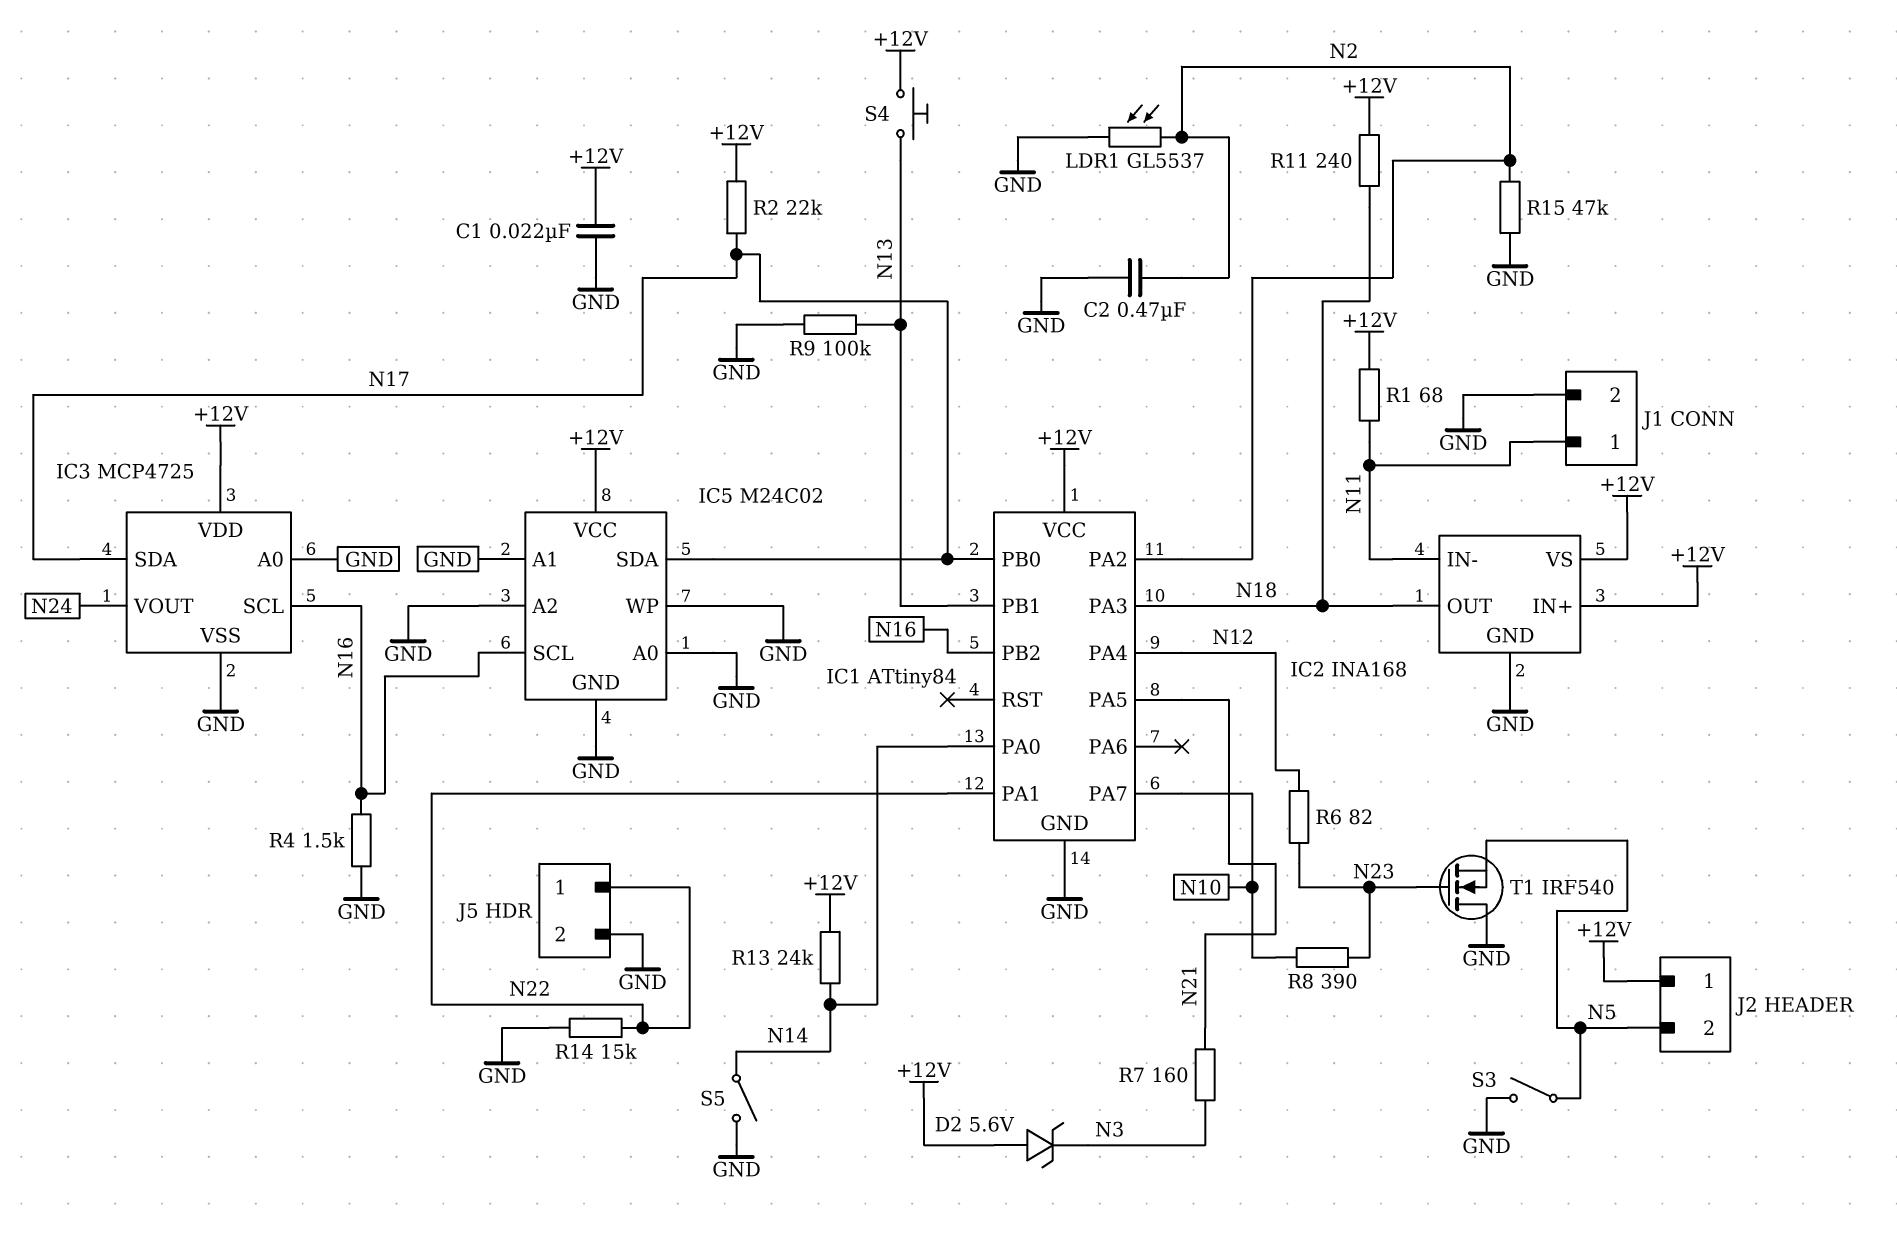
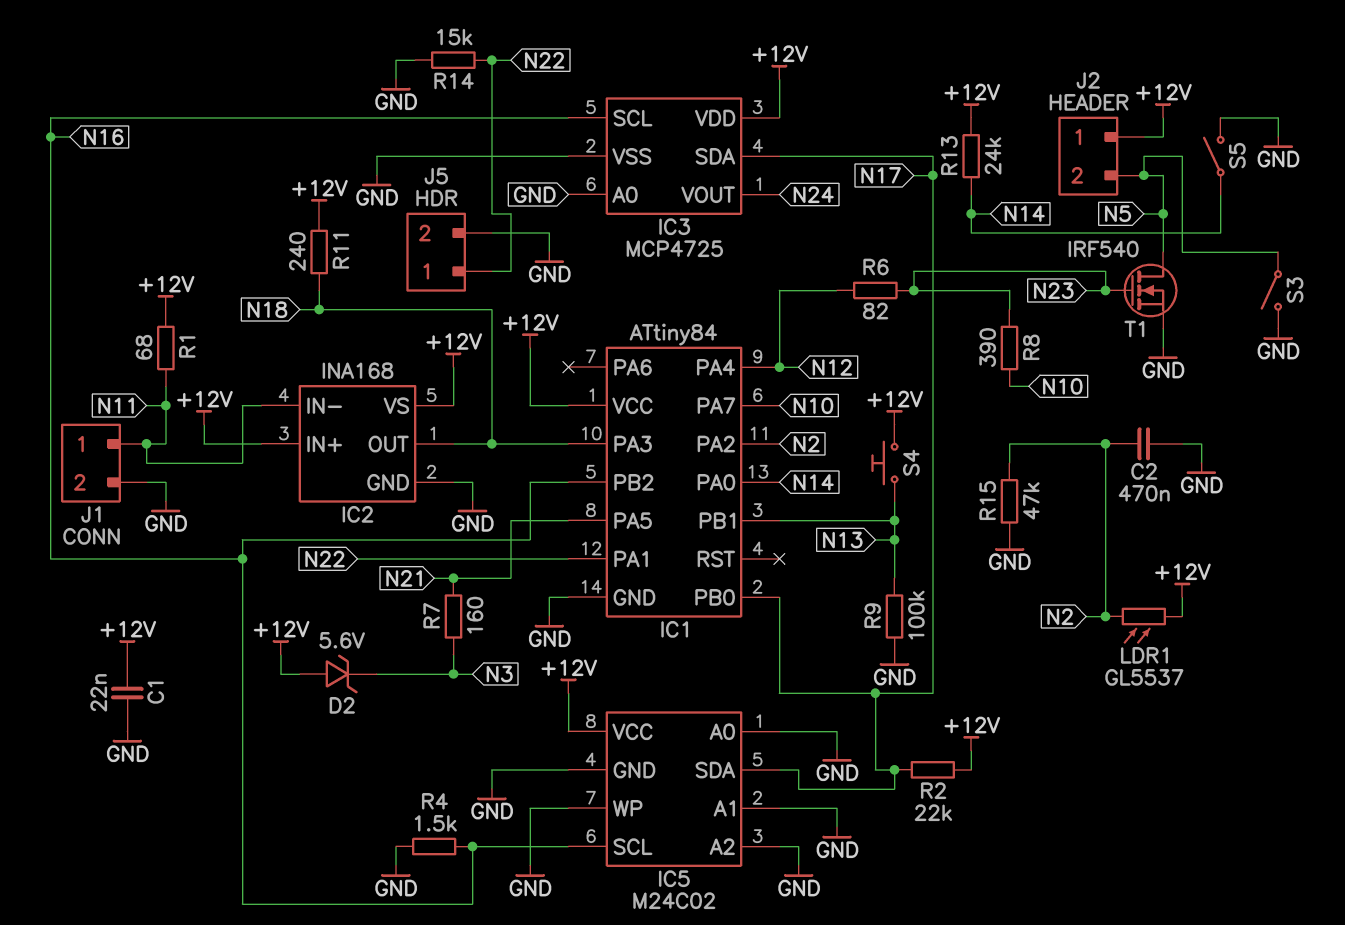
LDR1: GL5537 (GND, N2) -> GL5537 (+12V, N2)
T1: NMOS IRF540 (G N23, D GND, S N5) -> NMOS IRF540 (G N23, D N5, S GND)

